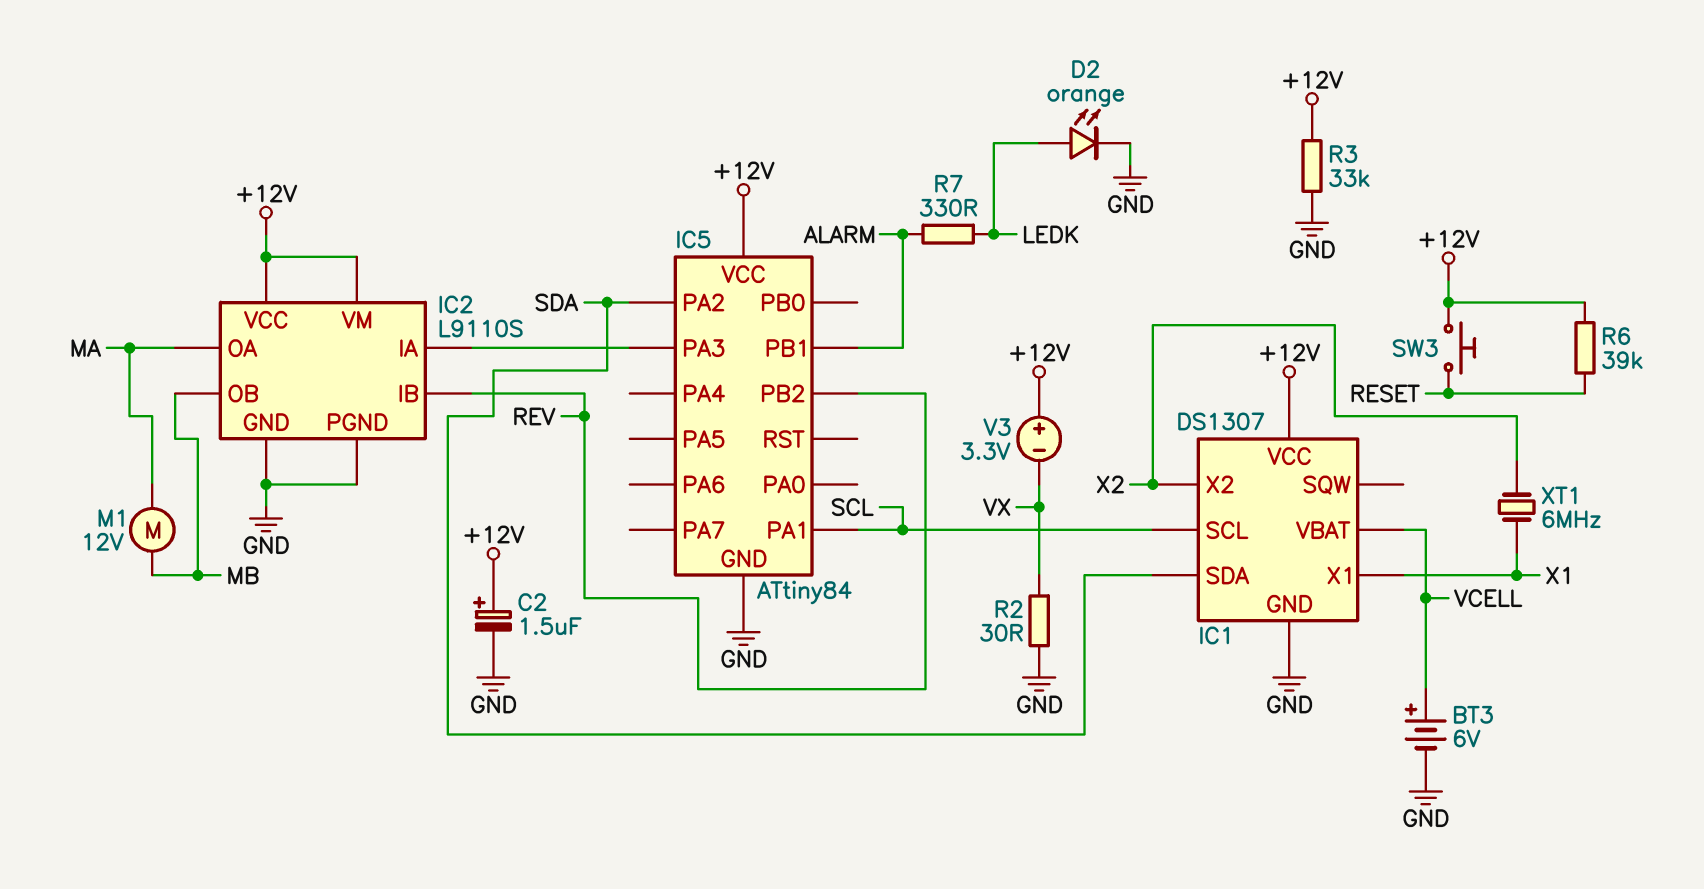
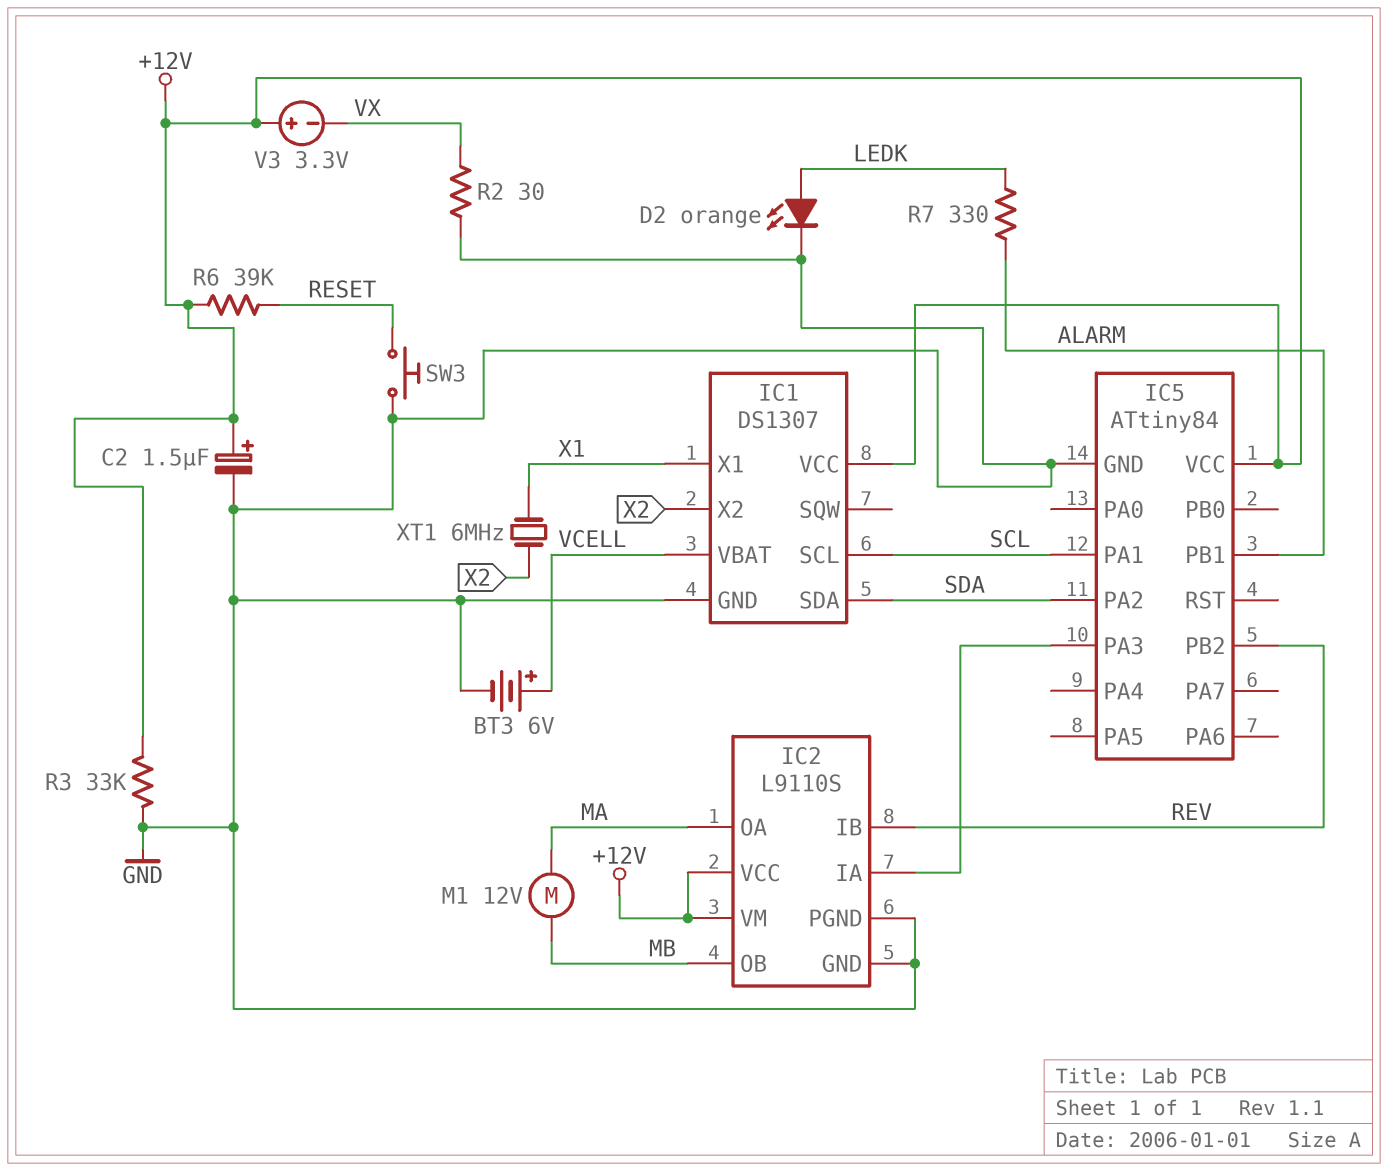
SW3: button (+12V, RESET) -> button (GND, RESET)

